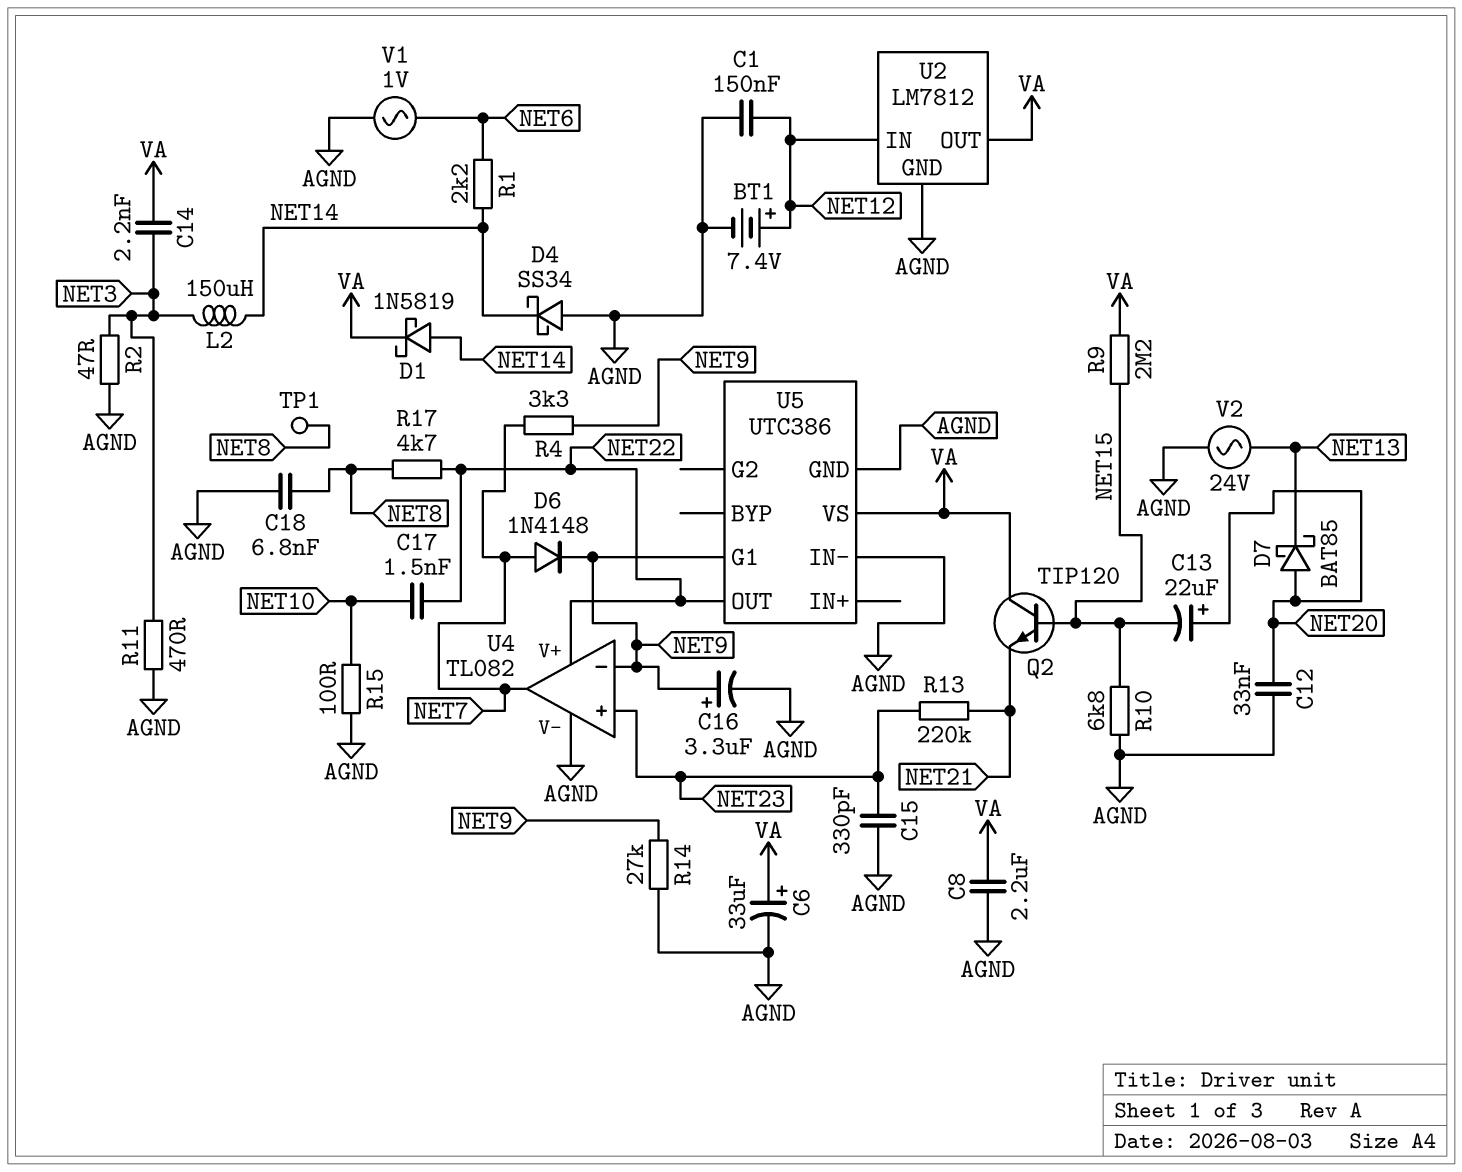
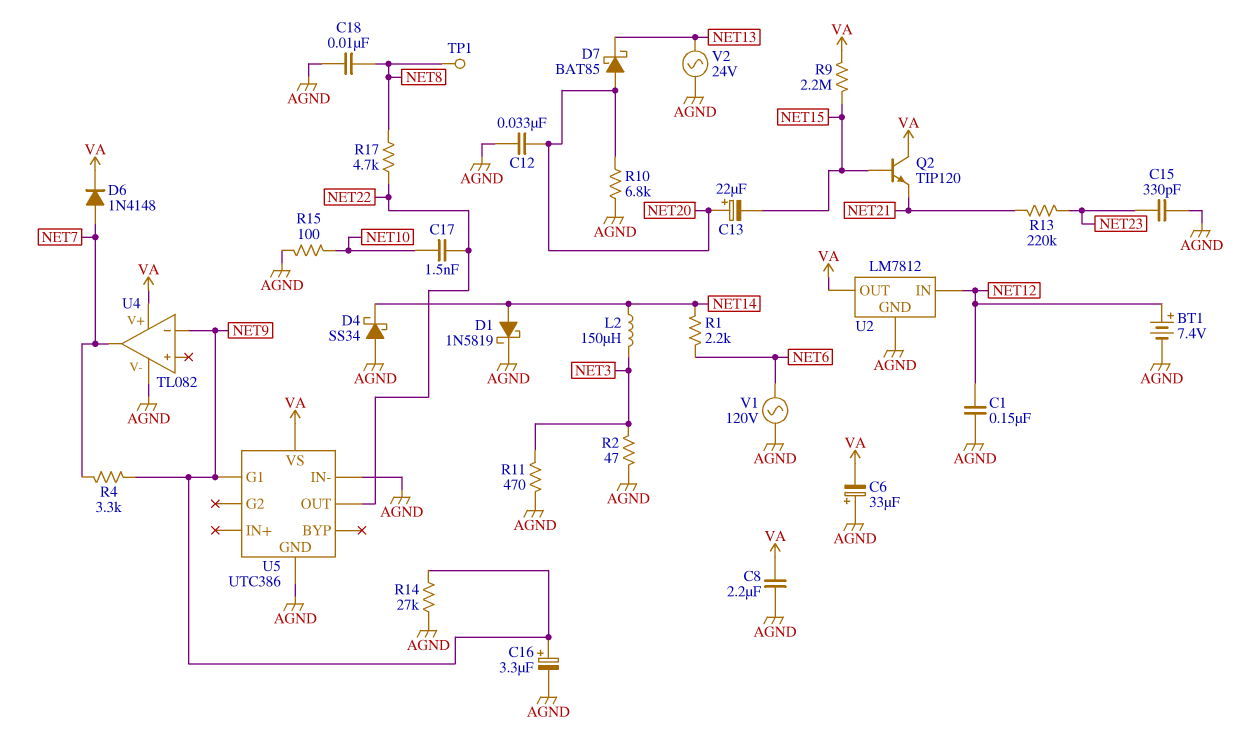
C6: 33uF (plus VA, minus AGND) -> 33uF (plus AGND, minus VA)
C14: 2.2nF (NET3, VA) -> none
C18: 6.8nF (AGND, NET8) -> 10nF (AGND, NET8)
D1: schottky 1N5819 (A NET14, K VA) -> schottky 1N5819 (A NET14, K AGND)
D6: diode 1N4148 (A NET7, K NET9) -> diode 1N4148 (A NET7, K VA)
R10: 6.8k (AGND, NET15) -> 6.8k (AGND, NET20)
U4 pin V+: NET22 -> VA
U4 pin in+: NET23 -> none
V1: AC 1V (AGND, NET6) -> AC 120V (AGND, NET6)

